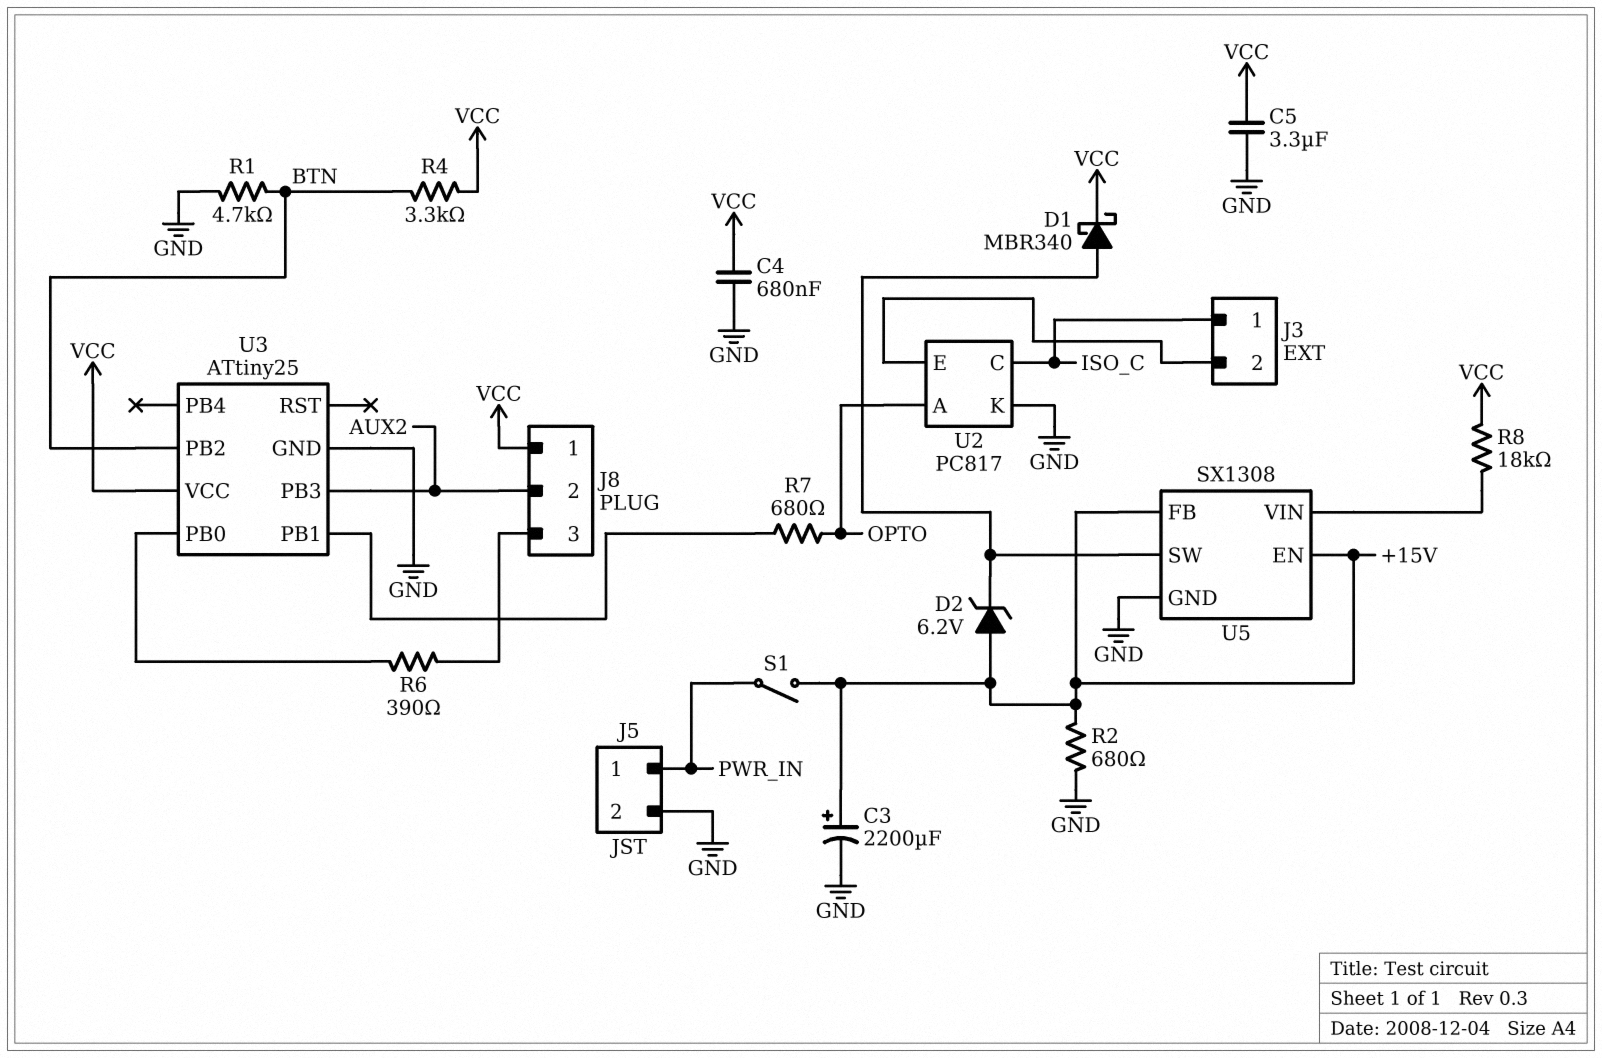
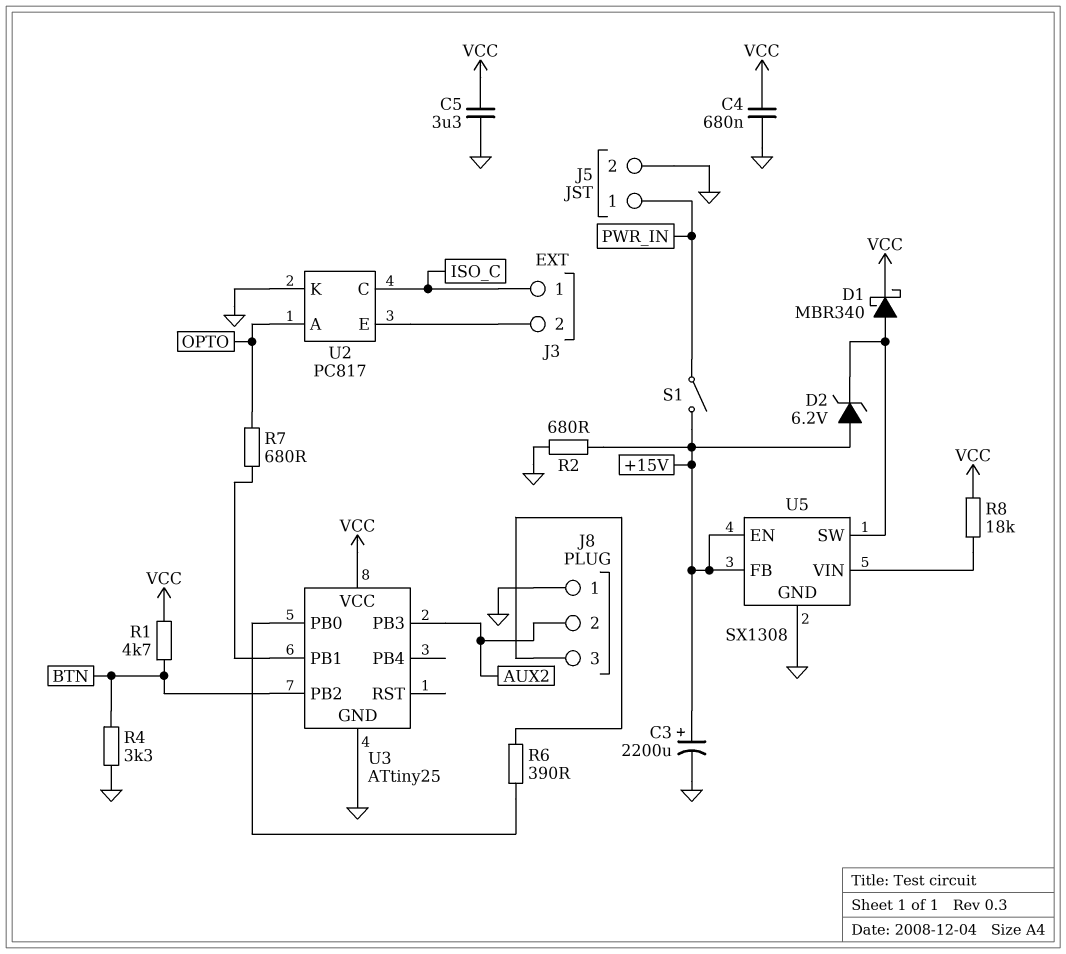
J8 pin 1: VCC -> GND
R1: 4.7k (BTN, GND) -> 4.7k (BTN, VCC)
R4: 3.3k (BTN, VCC) -> 3.3k (BTN, GND)

